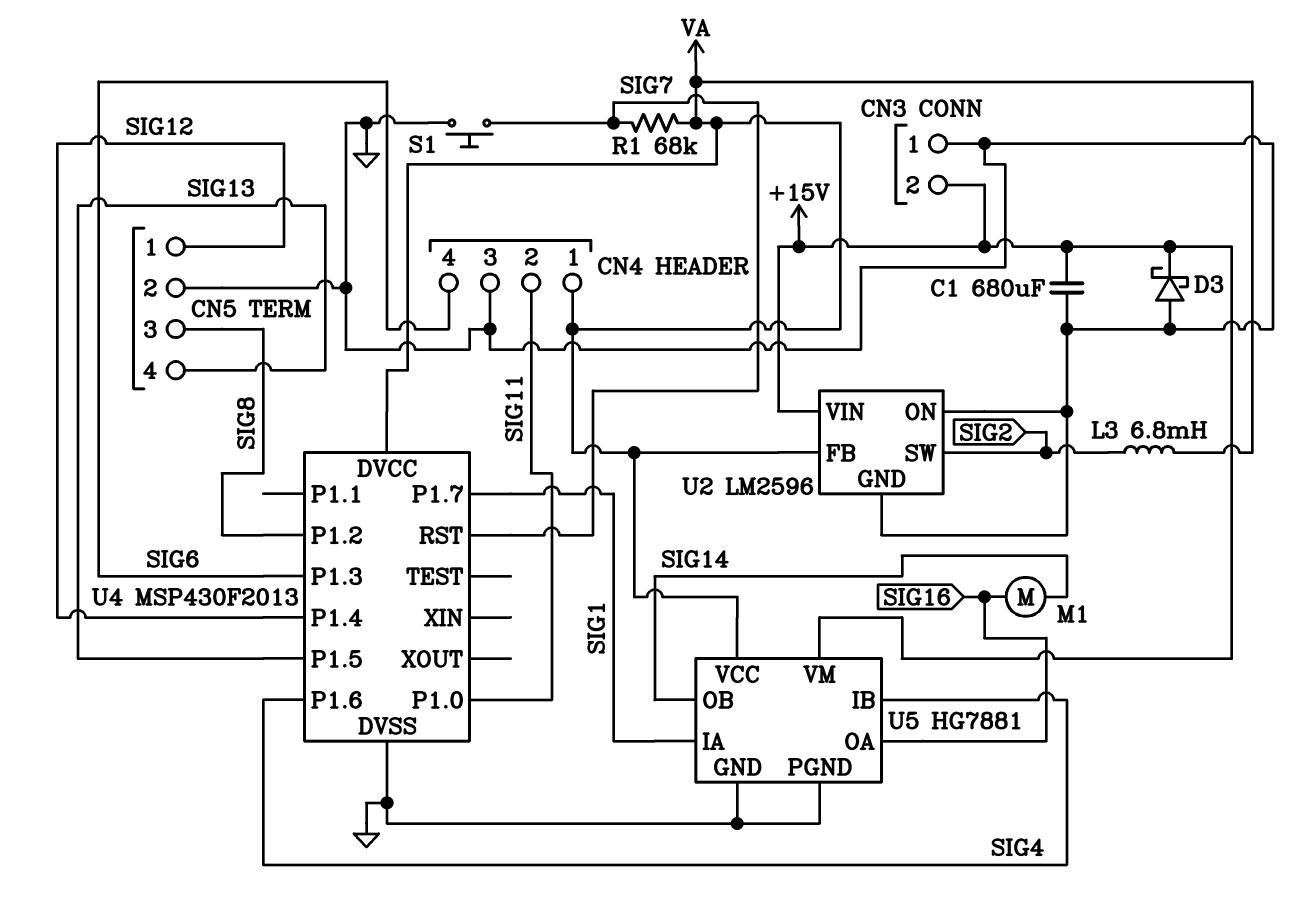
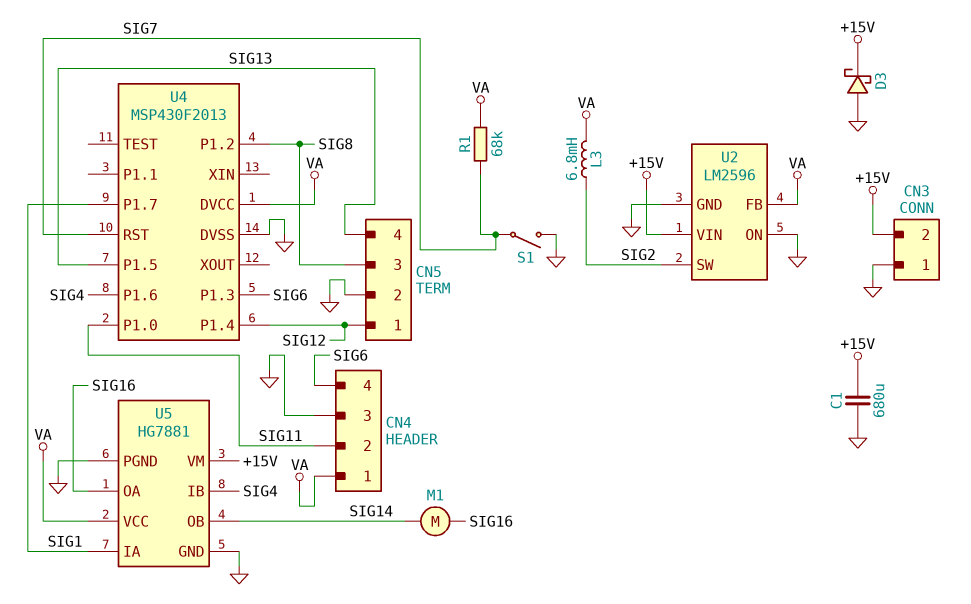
S1: button (GND, SIG7) -> switch (GND, SIG7)

